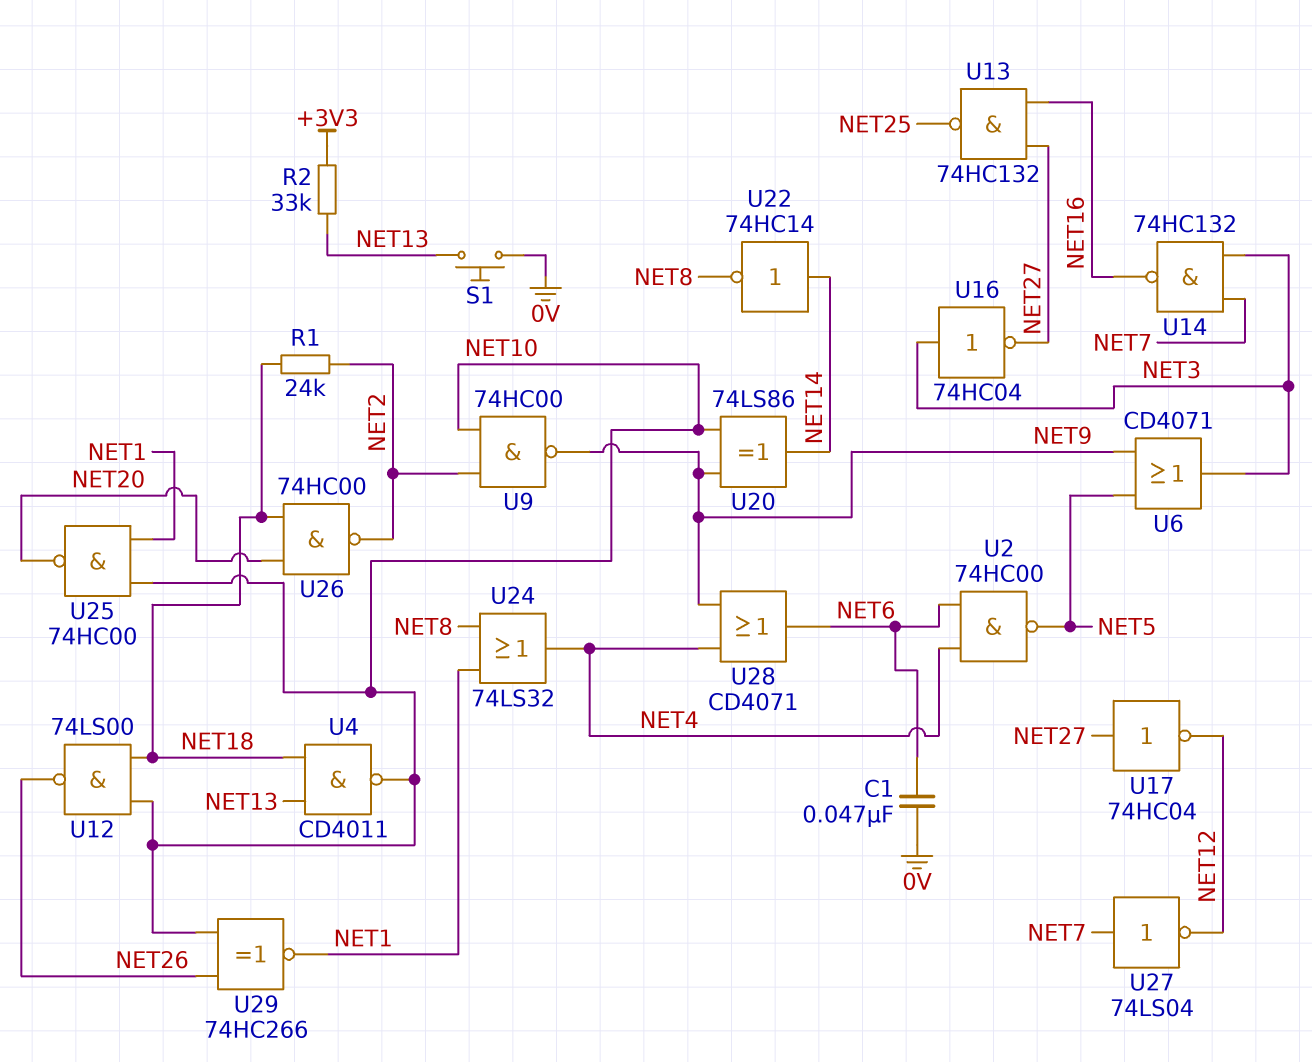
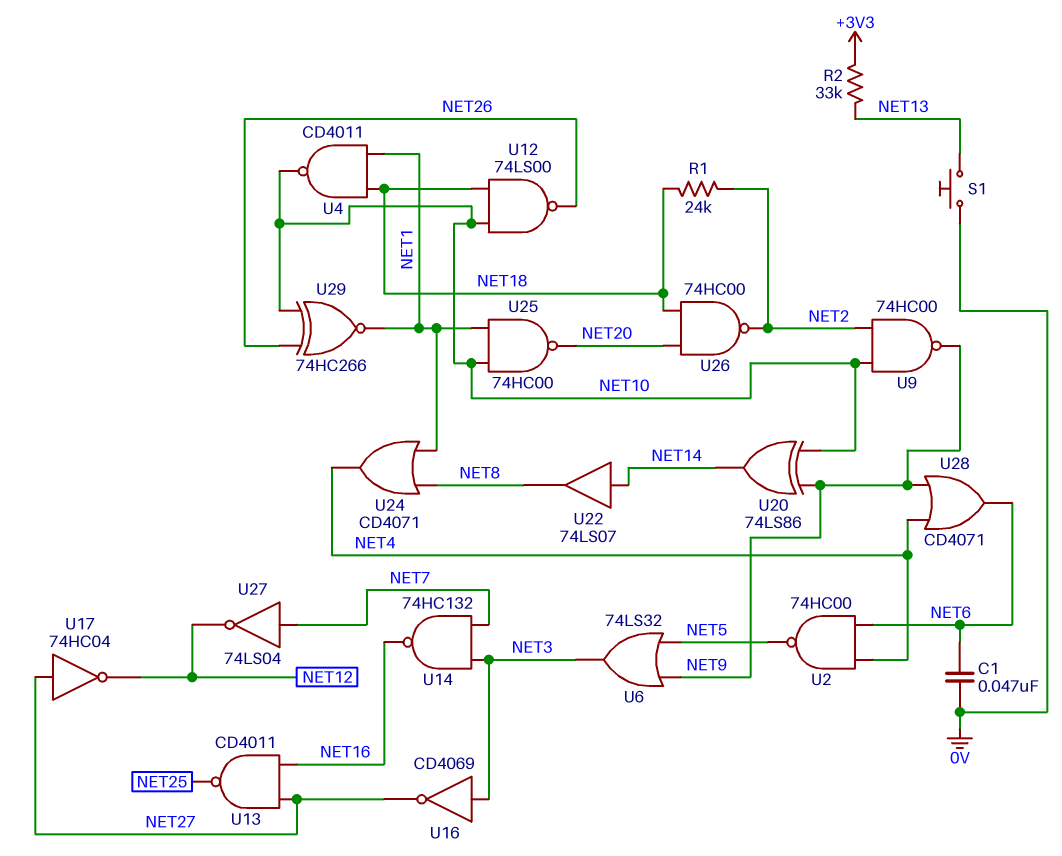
U4: NAND CD4011 (in NET13, in NET18, out NET10) -> NAND CD4011 (in NET1, in NET18, out NET10)
U6: OR CD4071 (in NET5, in NET9, out NET3) -> OR 74LS32 (in NET5, in NET9, out NET3)
U13: NAND 74HC132 (in NET16, in NET27, out NET25) -> NAND CD4011 (in NET16, in NET27, out NET25)
U16: NOT 74HC04 (in NET3, out NET27) -> NOT CD4069 (in NET3, out NET27)
U22: NOT 74HC14 (in NET14, out NET8) -> buffer 74LS07 (in NET14, out NET8)
U24: OR 74LS32 (in NET1, in NET8, out NET4) -> OR CD4071 (in NET1, in NET8, out NET4)

